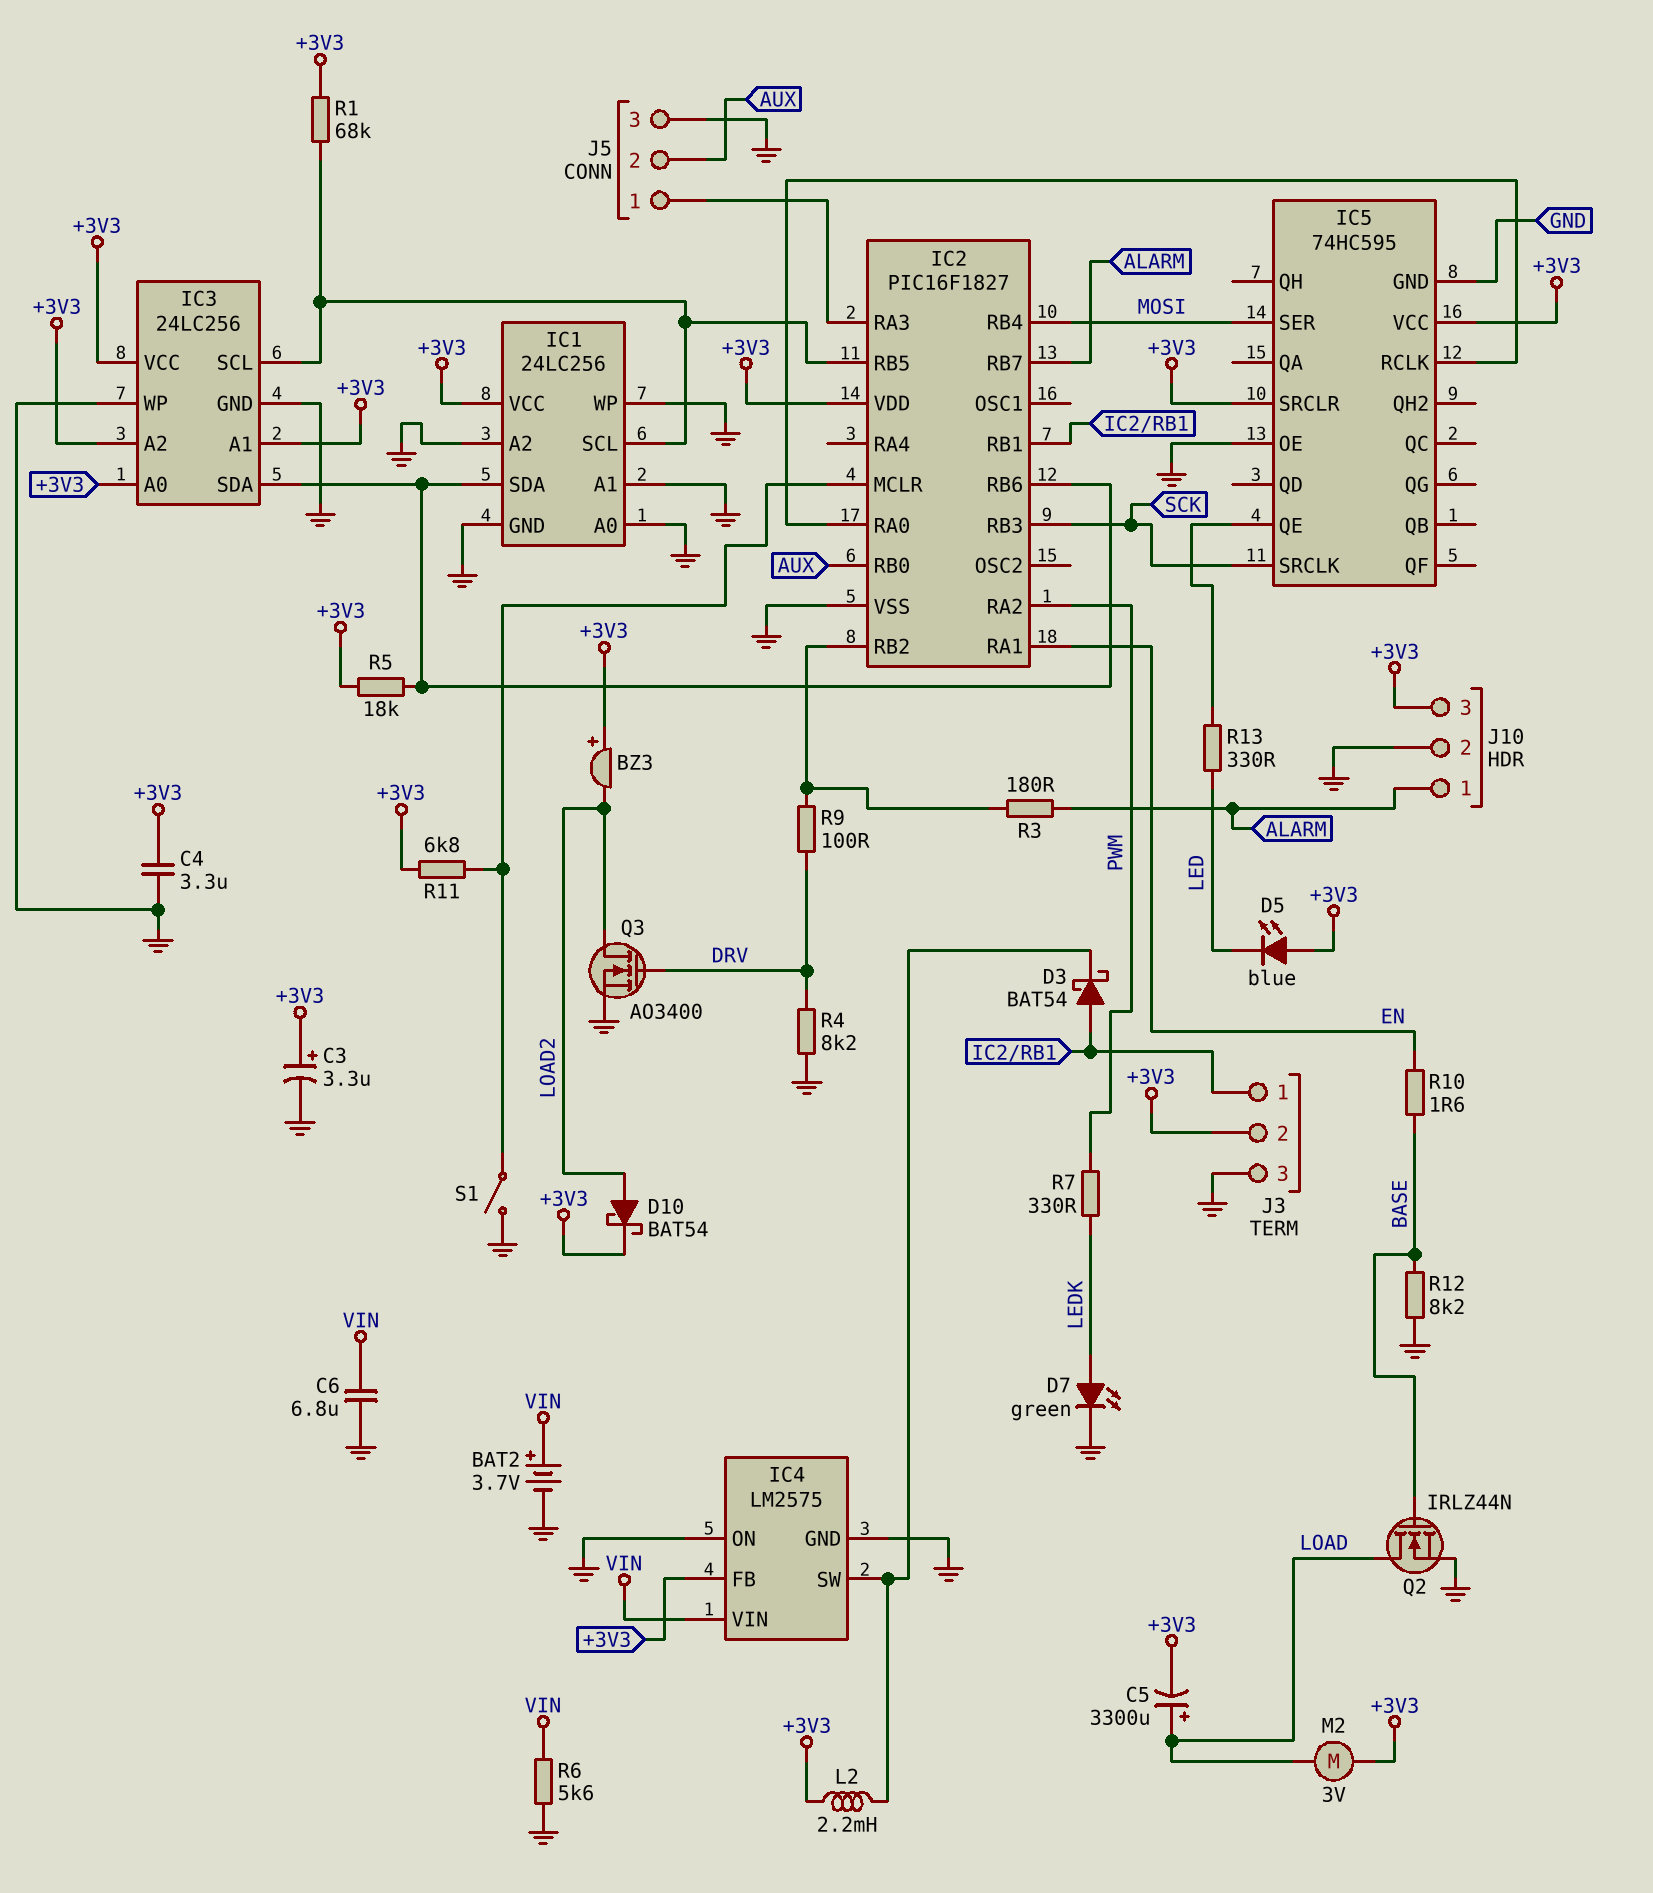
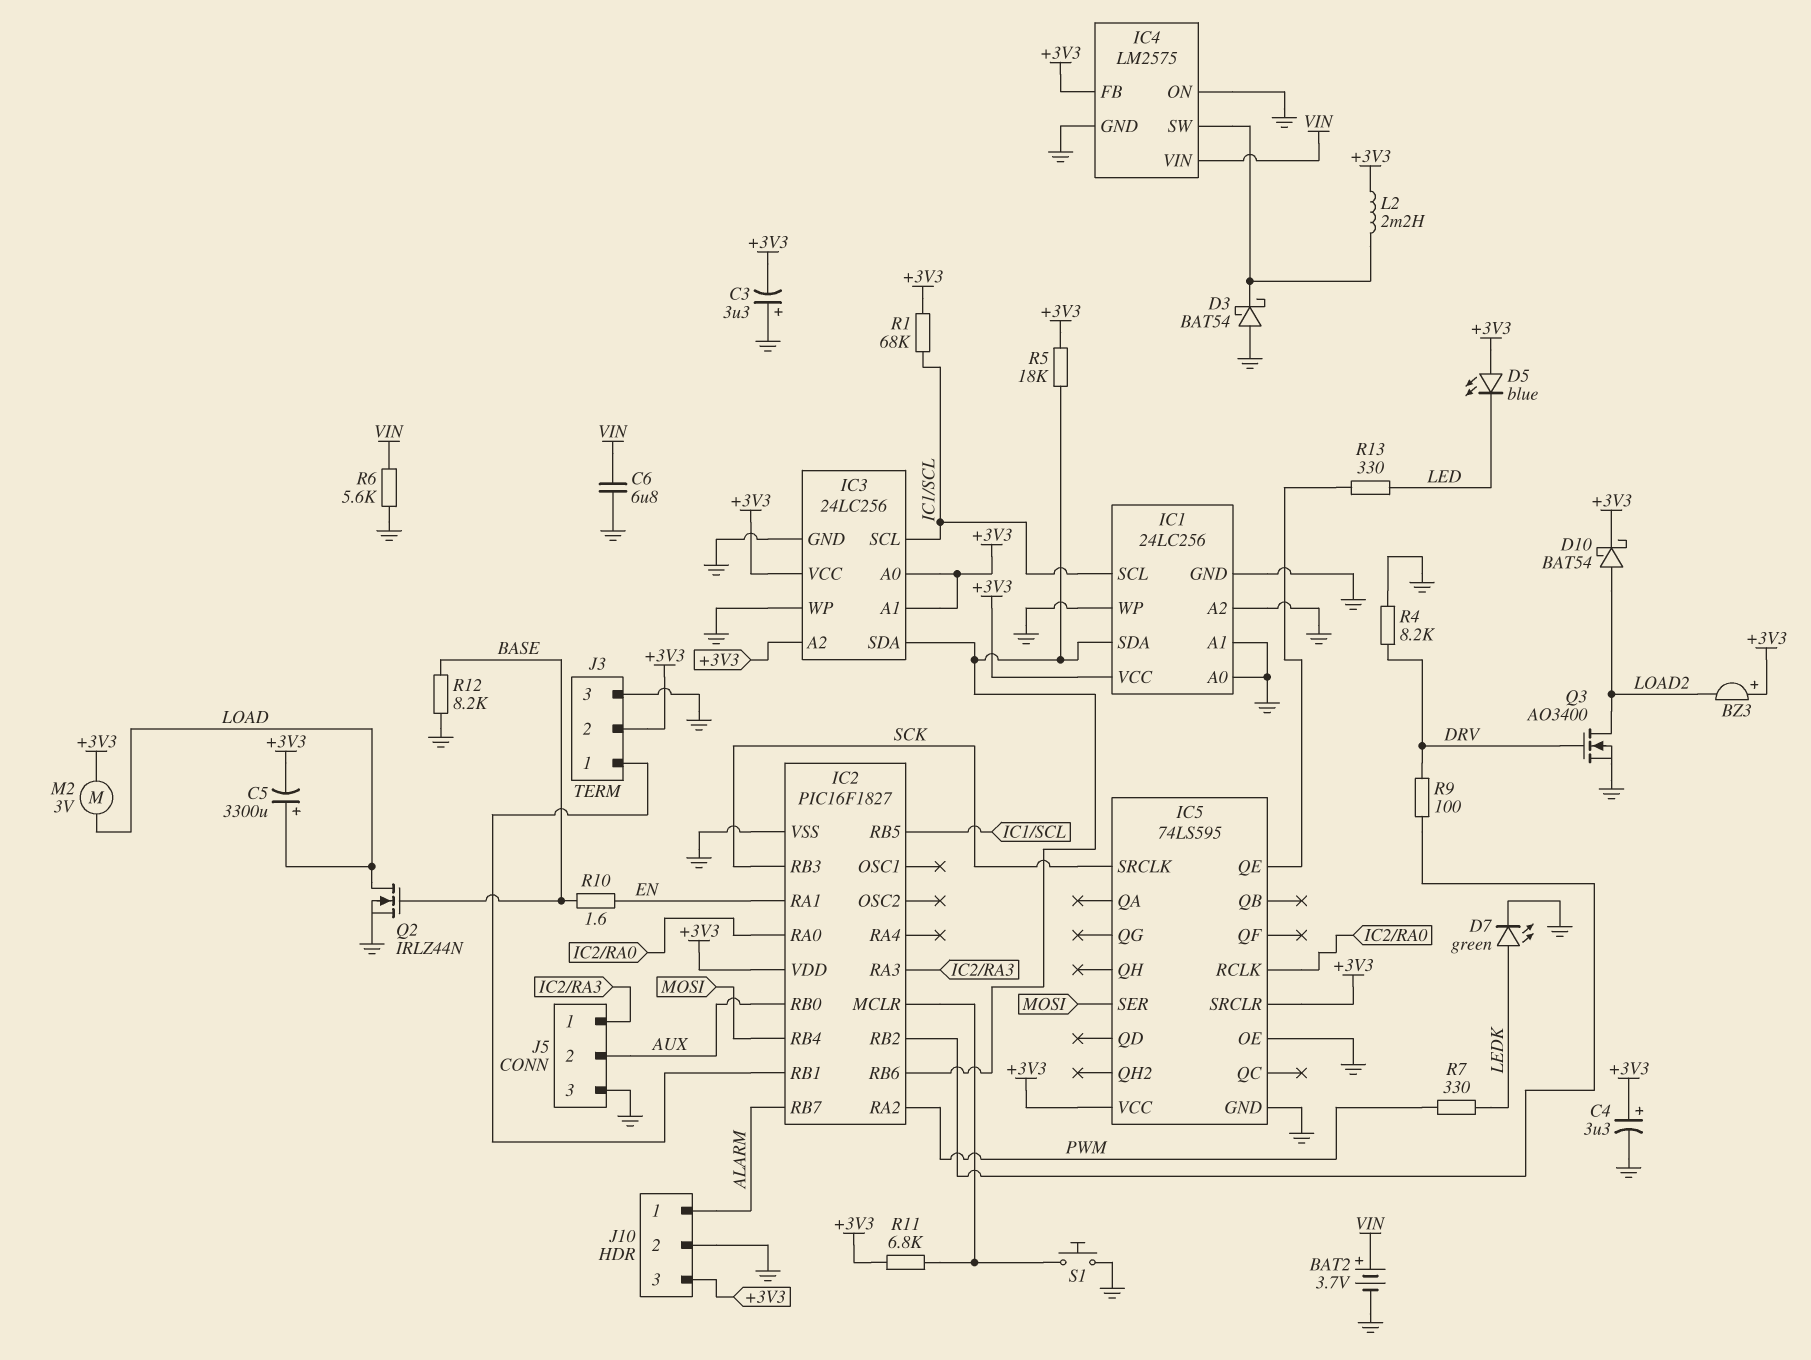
C3: 3.3uF (plus +3V3, minus GND) -> 3.3uF (plus GND, minus +3V3)
C4: 3.3uF (+3V3, GND) -> 3.3uF (plus +3V3, minus GND)
D3: schottky BAT54 (A IC2/RB1, K IC4/SW) -> schottky BAT54 (A GND, K IC4/SW)
IC5: 74HC595 -> 74LS595
R3: 180 (ALARM, IC2/RB2) -> none
S1: switch (GND, IC2/MCLR) -> button (GND, IC2/MCLR)

